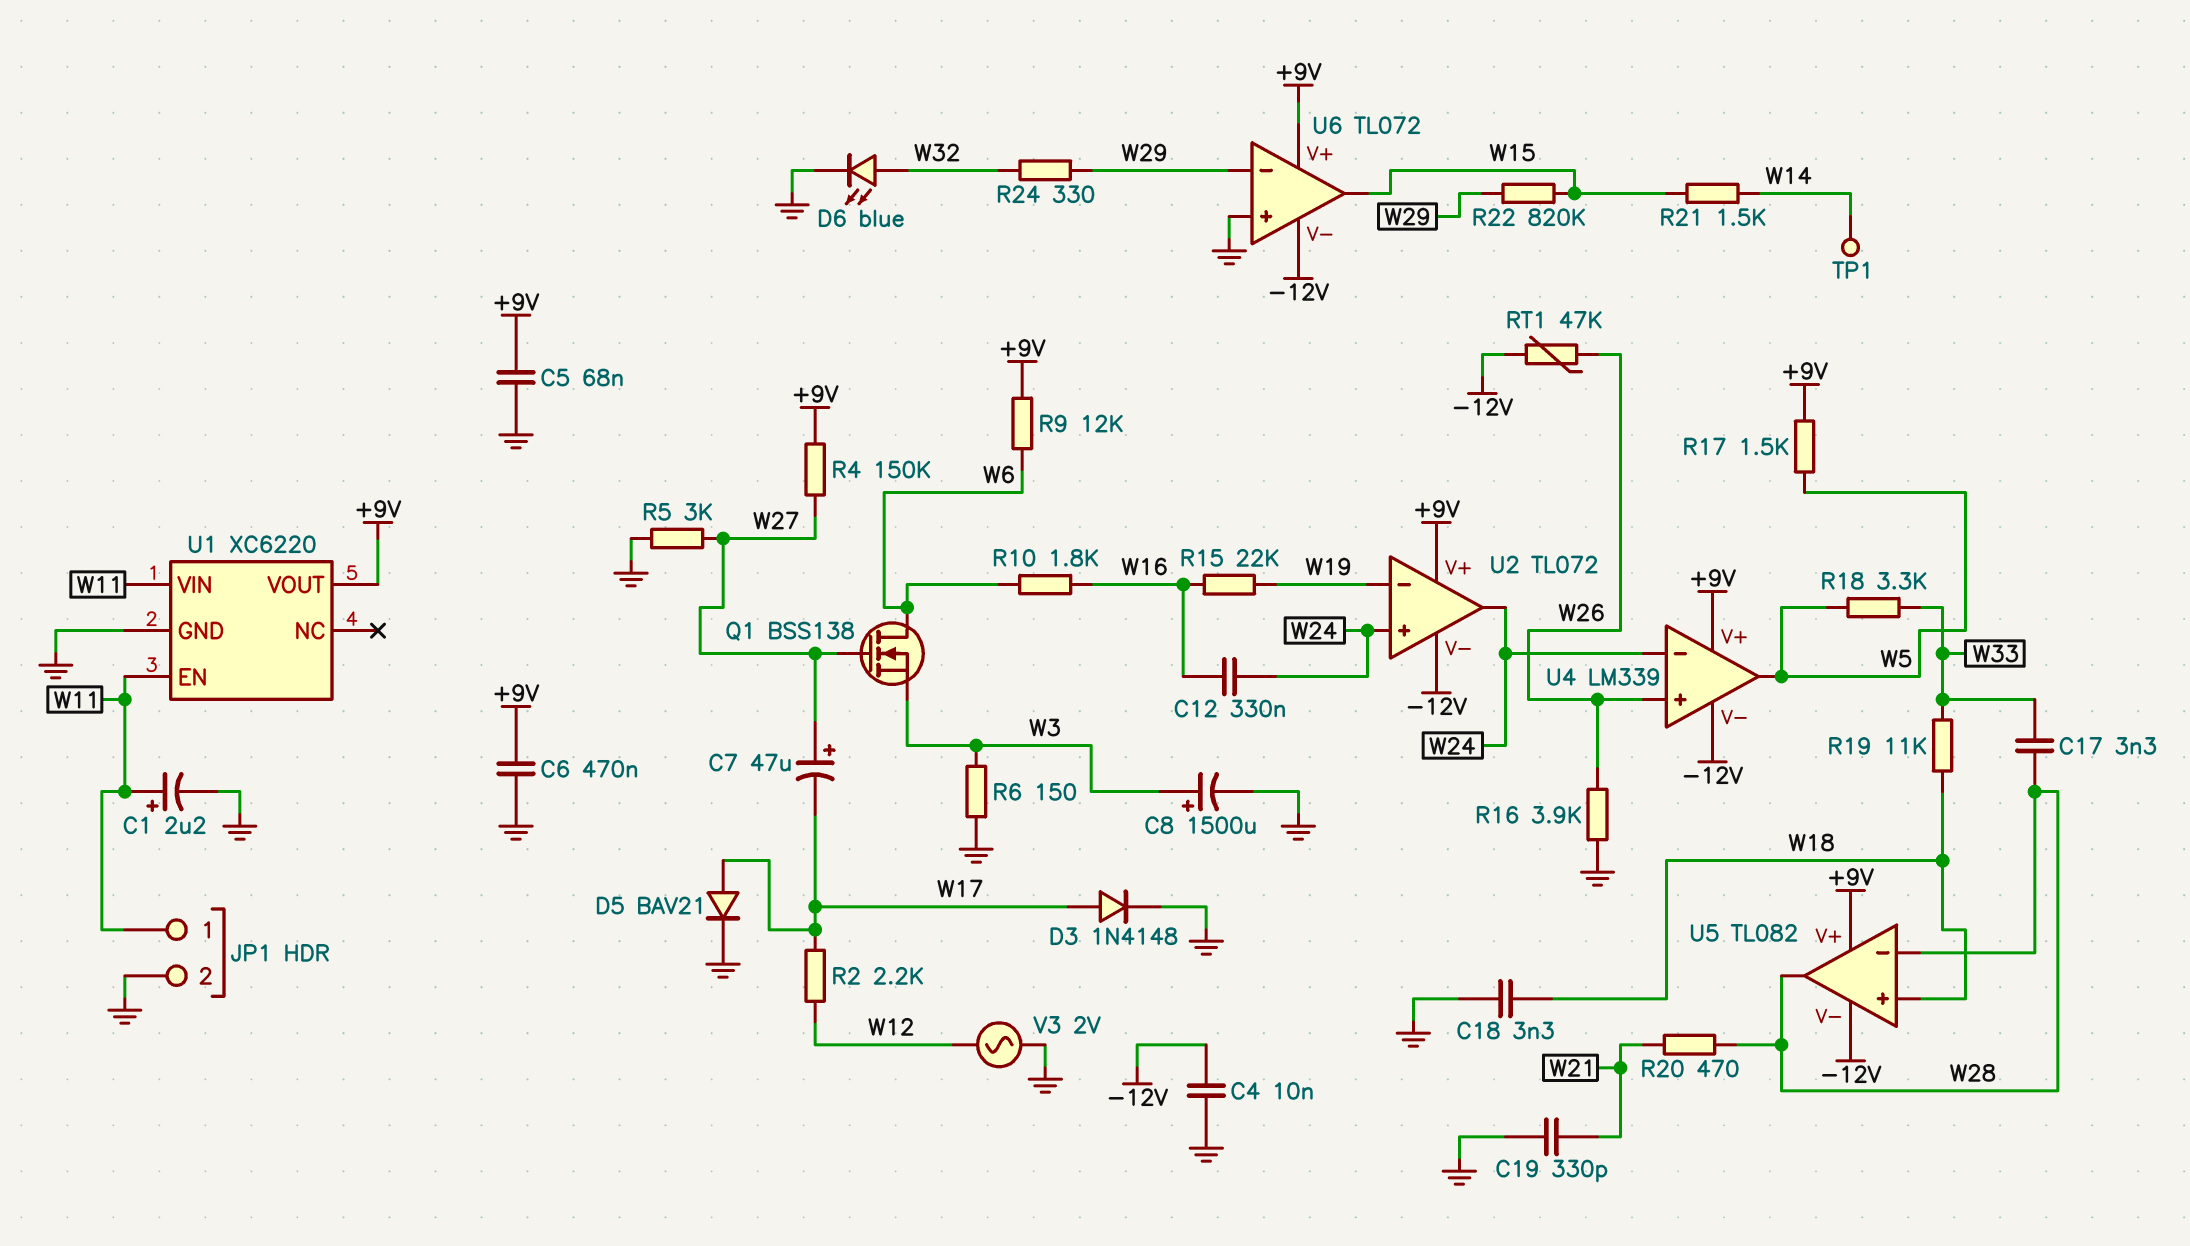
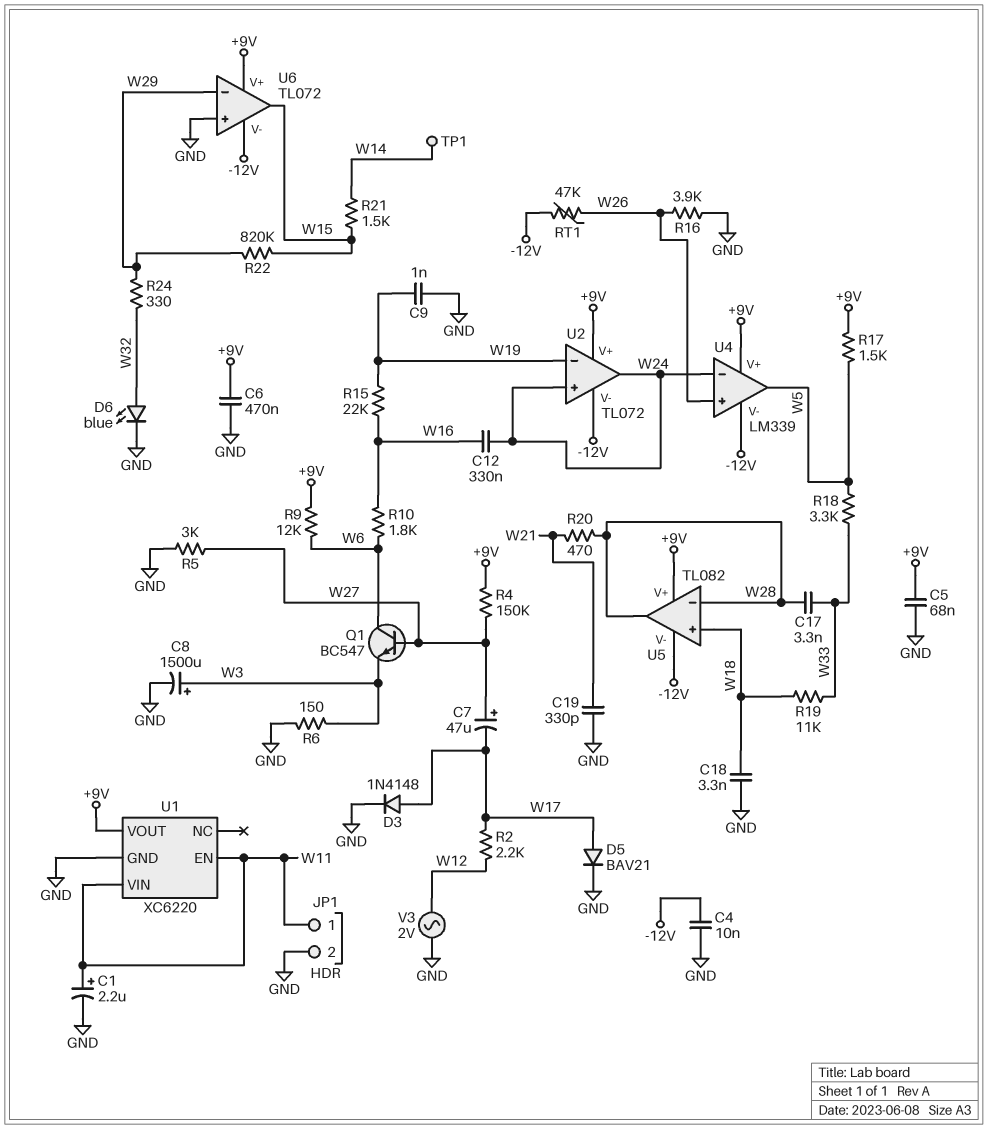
C9: none -> 1nF (GND, W19)
Q1: NMOS BSS138 (G W27, D W6, S W3) -> NPN BC547 (B W27, C W6, E W3)

